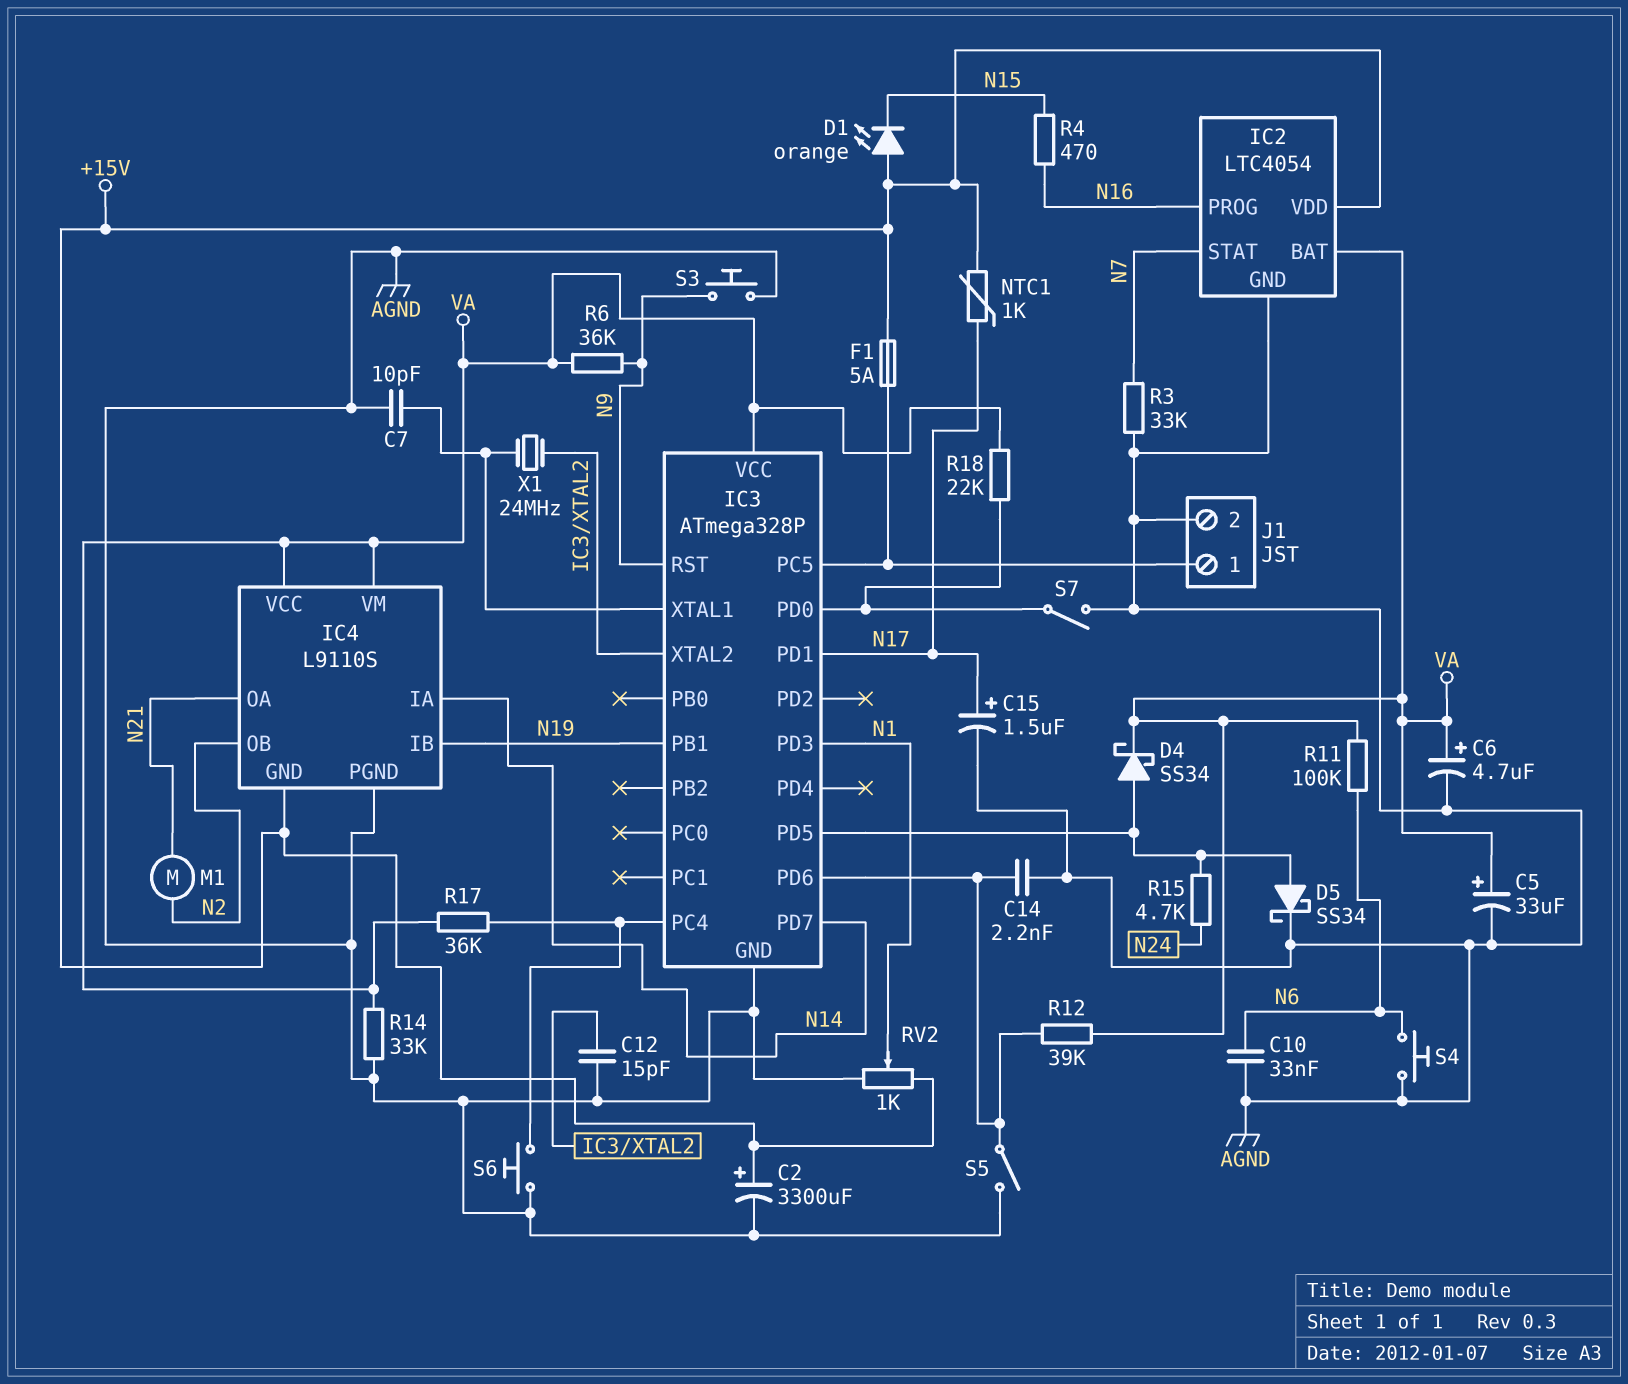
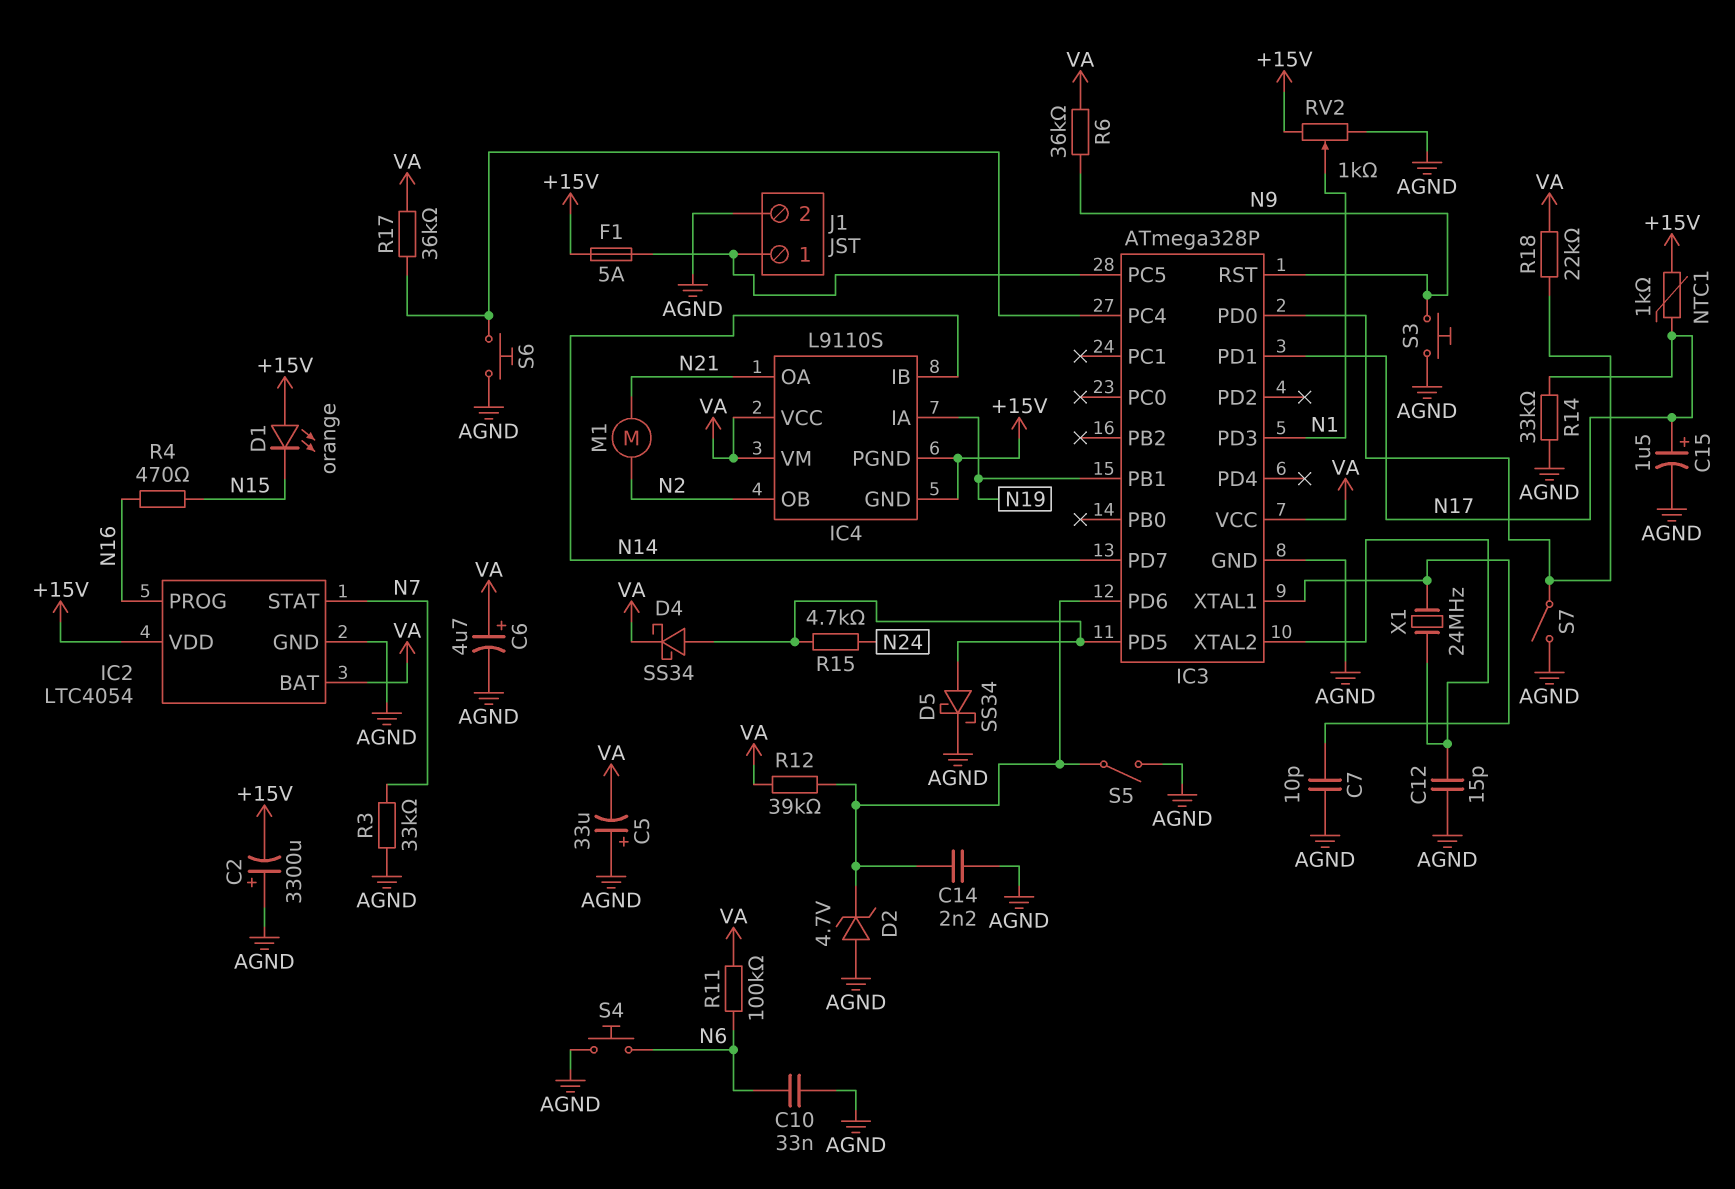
C2: 3300uF (plus +15V, minus AGND) -> 3300uF (plus AGND, minus +15V)
C5: 33uF (plus VA, minus AGND) -> 33uF (plus AGND, minus VA)
D2: none -> zener 4.7V (A AGND, K IC3/PD6)
IC4 pin IA: N14 -> N19
IC4 pin IB: N19 -> N14
IC4 pin PGND: AGND -> +15V
R14: 33k (AGND, VA) -> 33k (AGND, N17)

